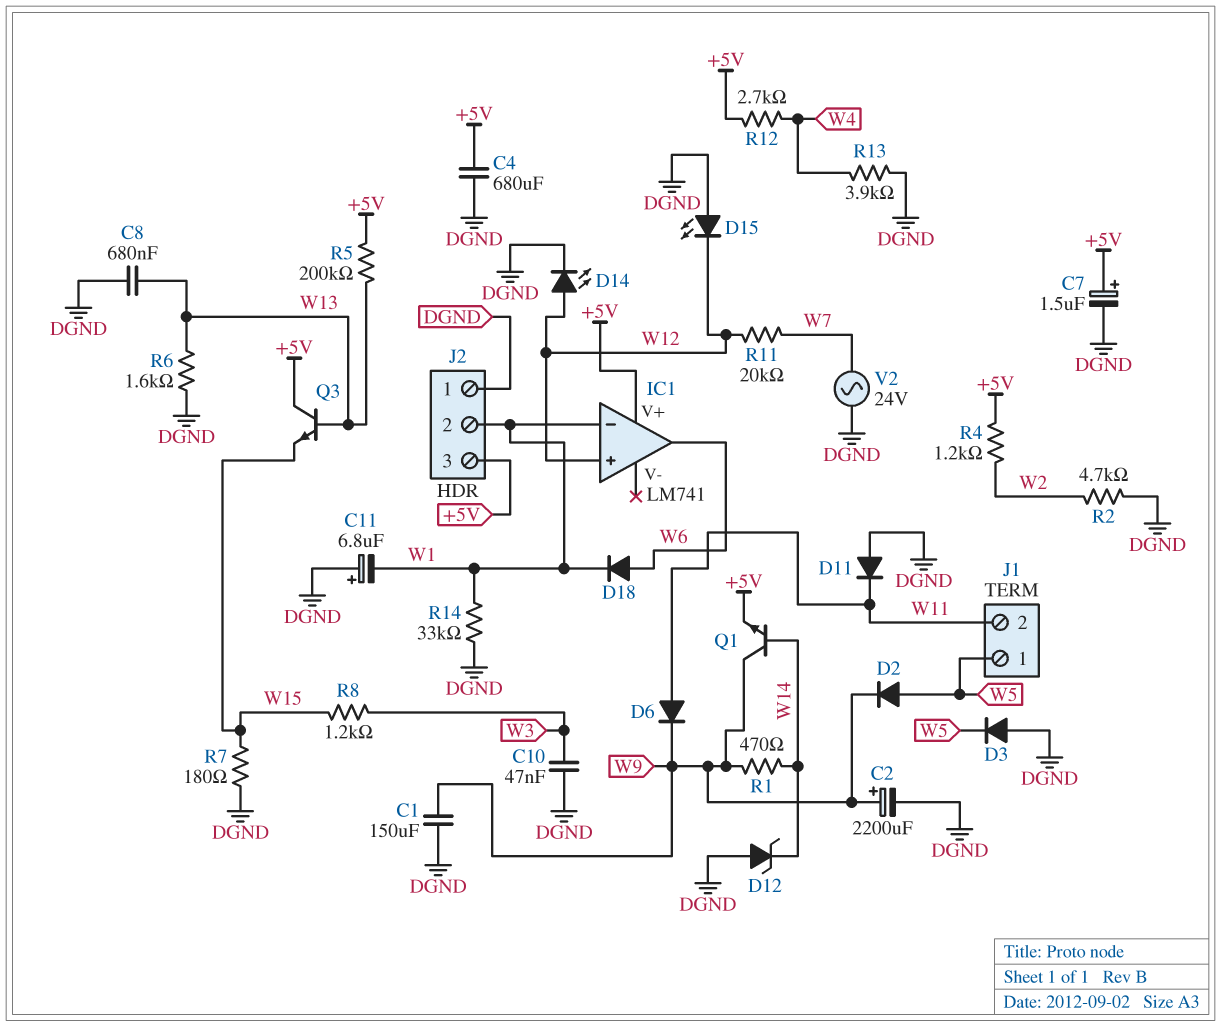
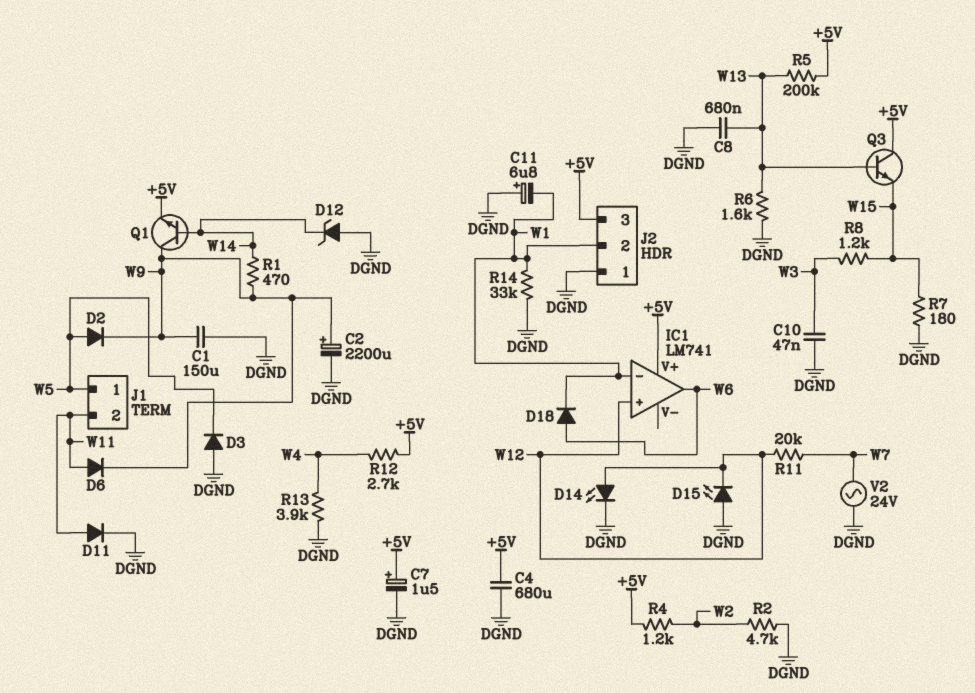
D11: diode (A DGND, K W11) -> diode (A W11, K DGND)

